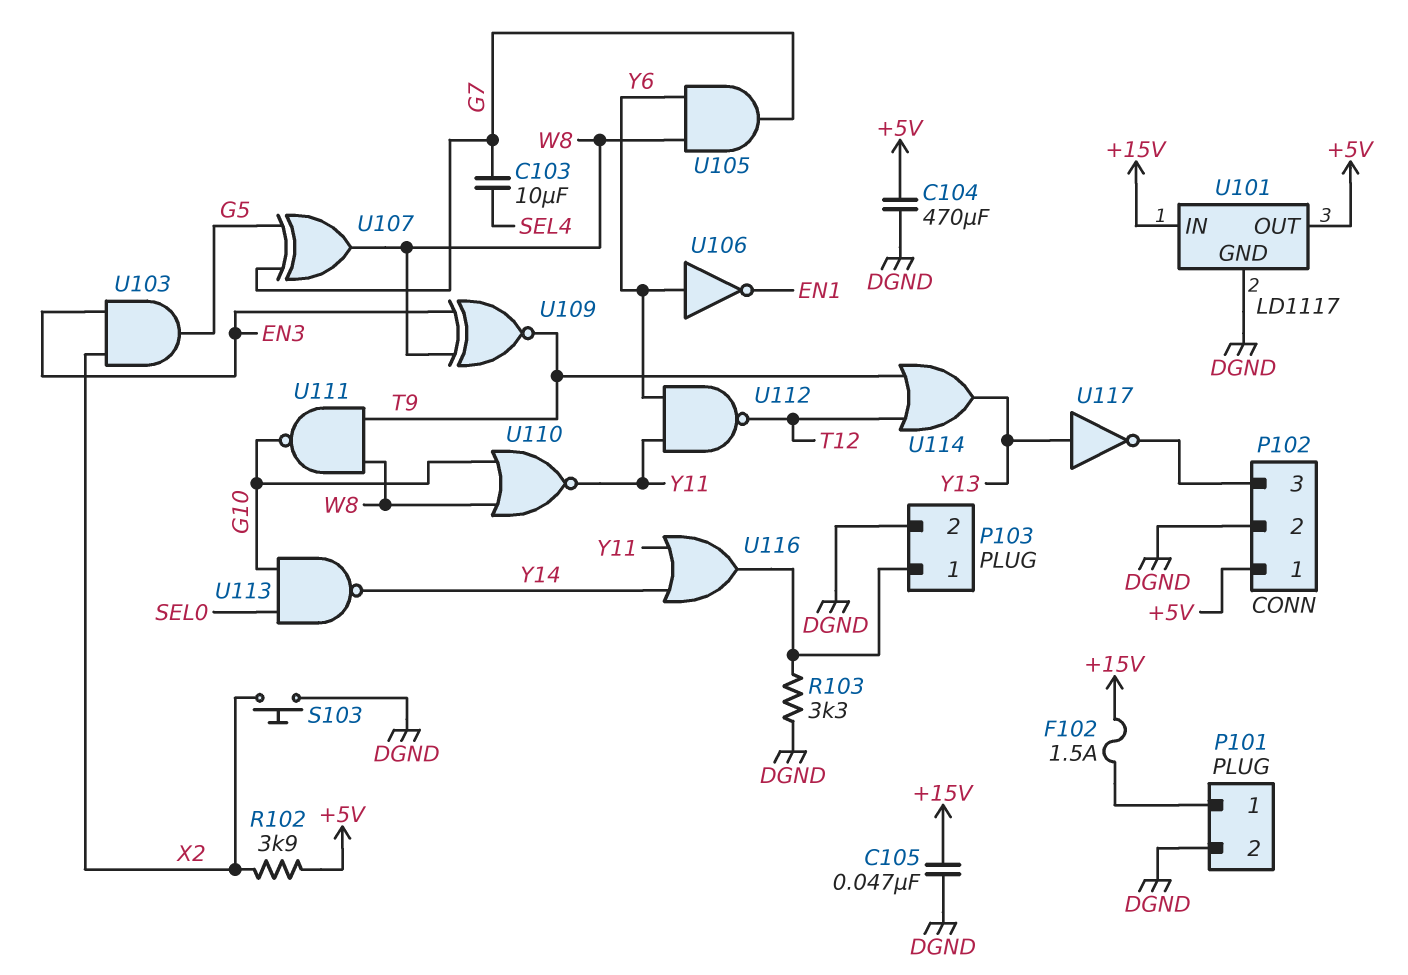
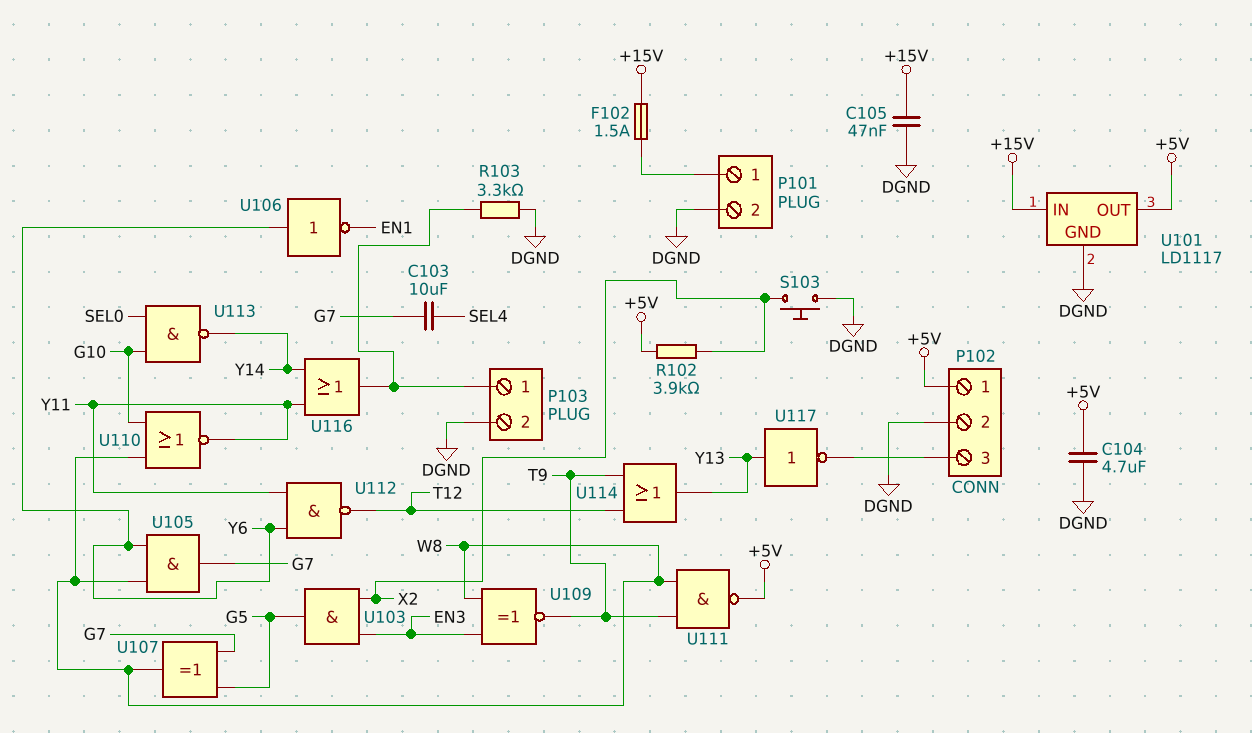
C104: 470uF (+5V, DGND) -> 4.7uF (+5V, DGND)
U111: NAND (in T9, in W8, out G10) -> NAND (in T9, in W8, out +5V)

